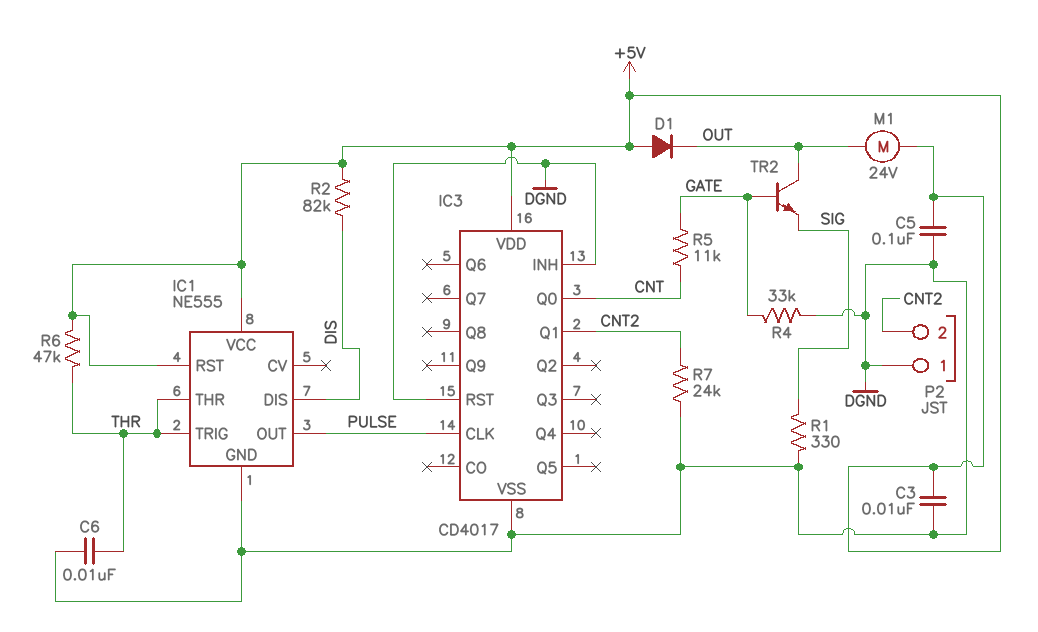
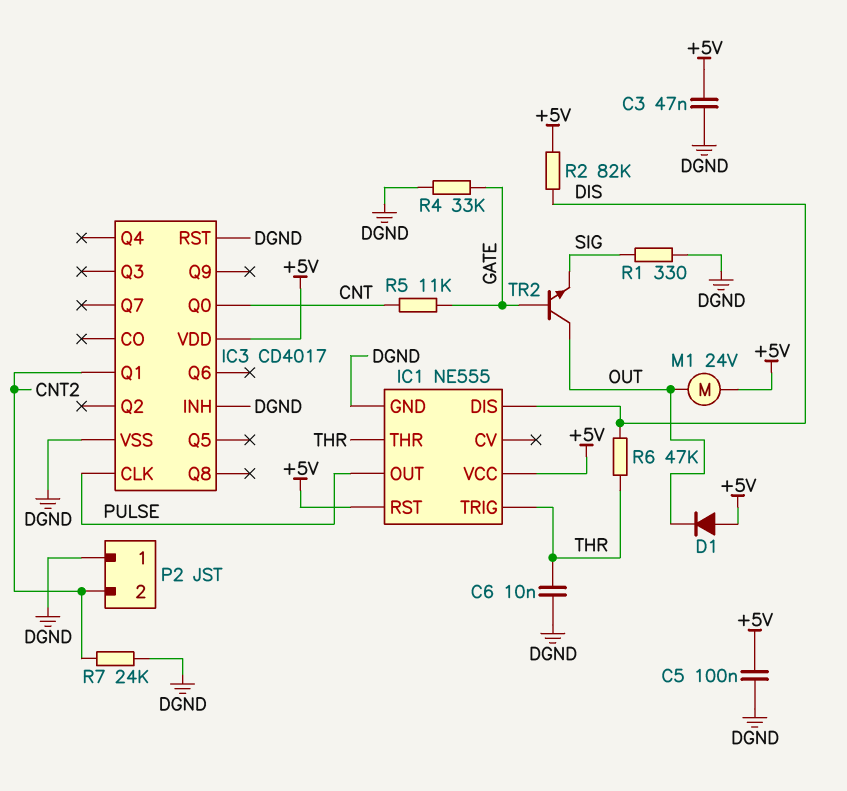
C3: 10nF (+5V, DGND) -> 47nF (+5V, DGND)
R6: 47k (+5V, THR) -> 47k (DIS, THR)

